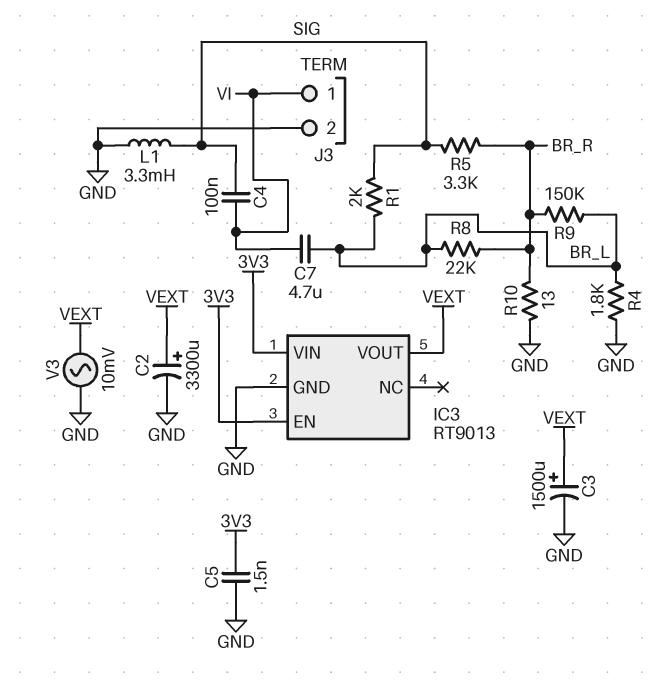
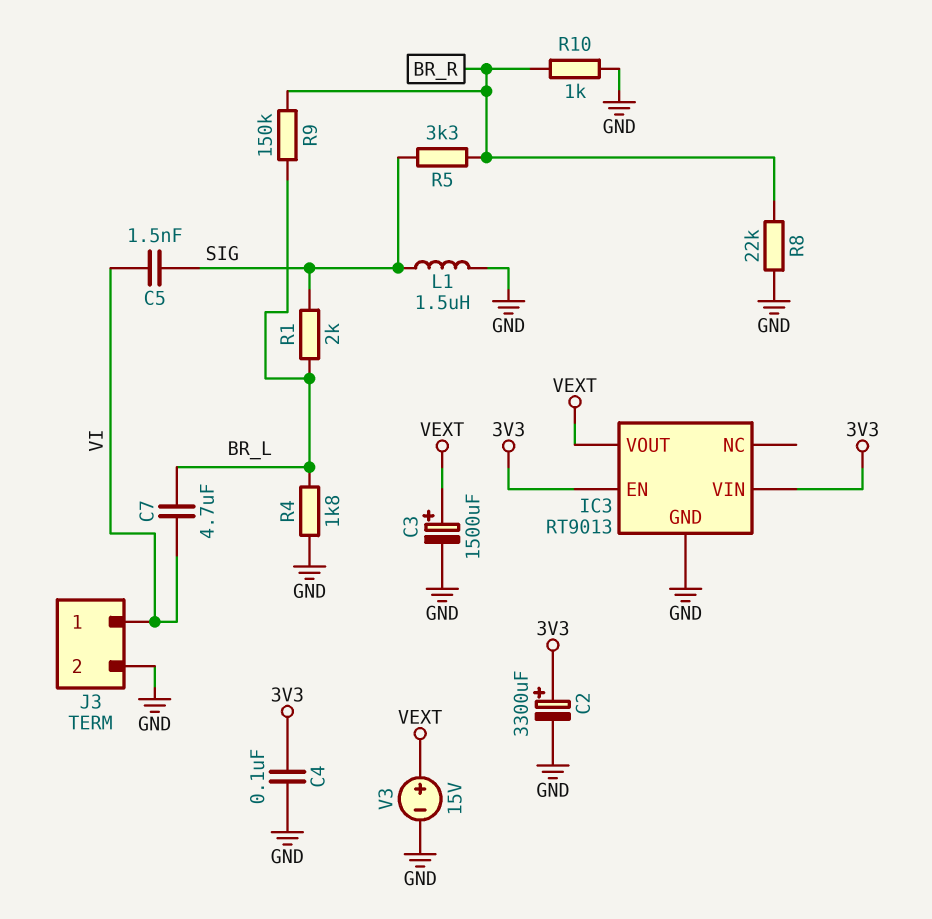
C2: 3300uF (plus VEXT, minus GND) -> 3300uF (plus 3V3, minus GND)
C4: 100nF (SIG, VI) -> 100nF (3V3, GND)
C5: 1.5nF (3V3, GND) -> 1.5nF (SIG, VI)
L1: 3.3mH (GND, SIG) -> 1.5uH (GND, SIG)
R8: 22k (BR_L, BR_R) -> 22k (BR_R, GND)
R10: 13 (BR_R, GND) -> 1k (BR_R, GND)
V3: AC 10mV (GND, VEXT) -> 15V (plus VEXT, minus GND)

